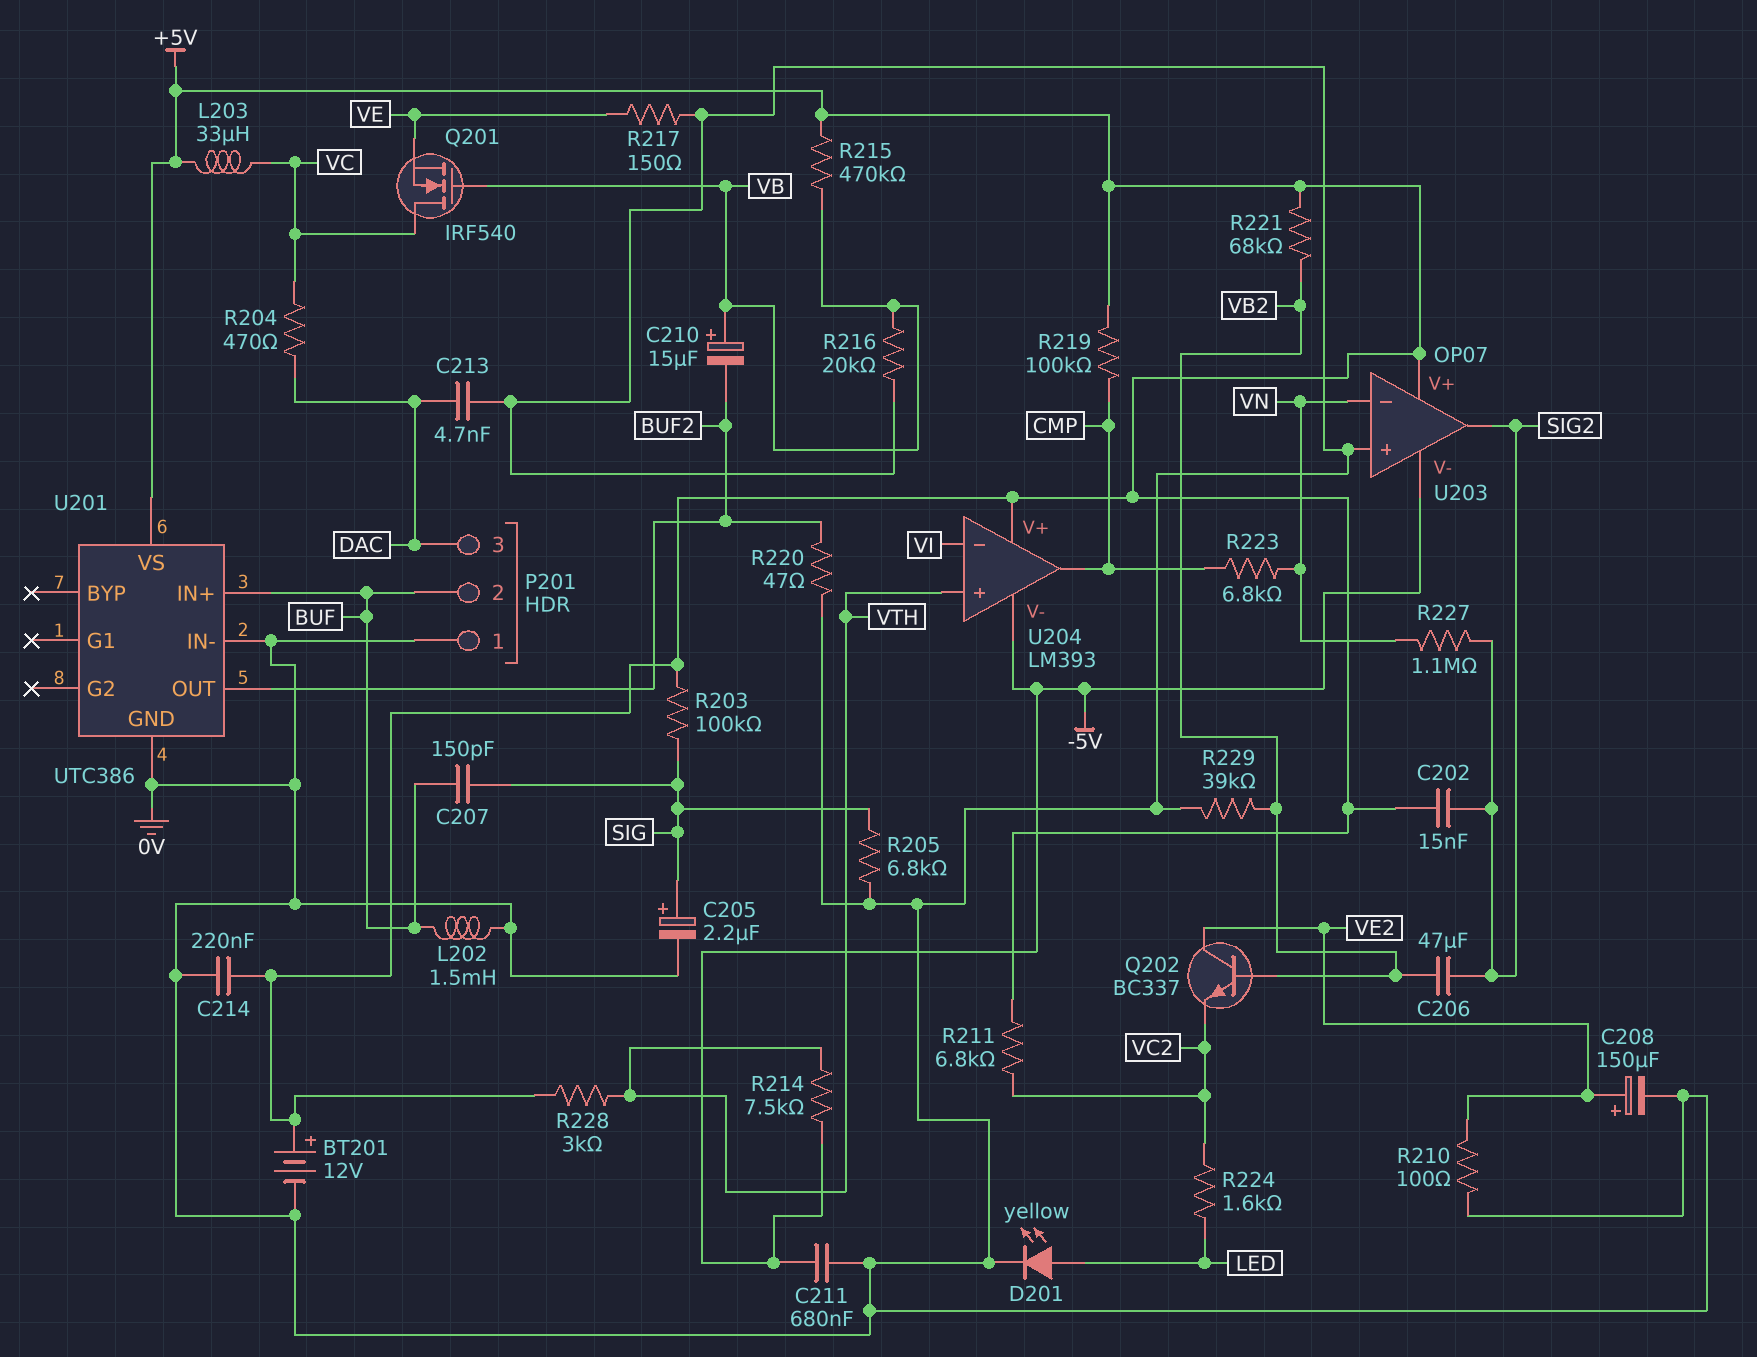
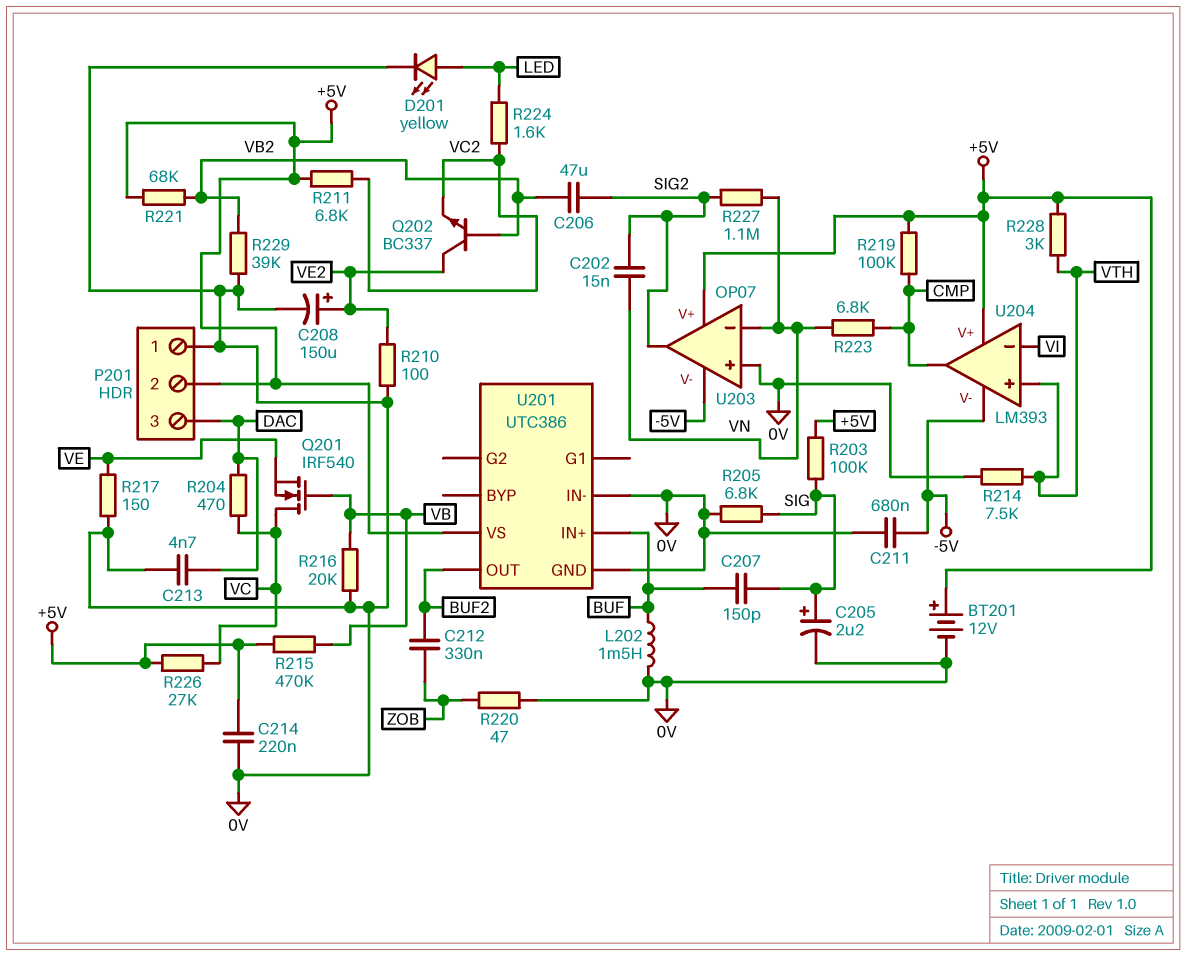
C202: 15nF (+5V, SIG2) -> 15nF (SIG2, VN)
C210: 15uF (plus VB, minus BUF2) -> none
C212: none -> 330nF (BUF2, ZOB)
L203: 33uH (+5V, VC) -> none
P201 pin 2: BUF -> +5V
R214: 7.5k (-5V, VTH) -> 7.5k (0V, VTH)
R220: 47 (0V, BUF2) -> 47 (0V, ZOB)
R226: none -> 27k (+5V, VC)

